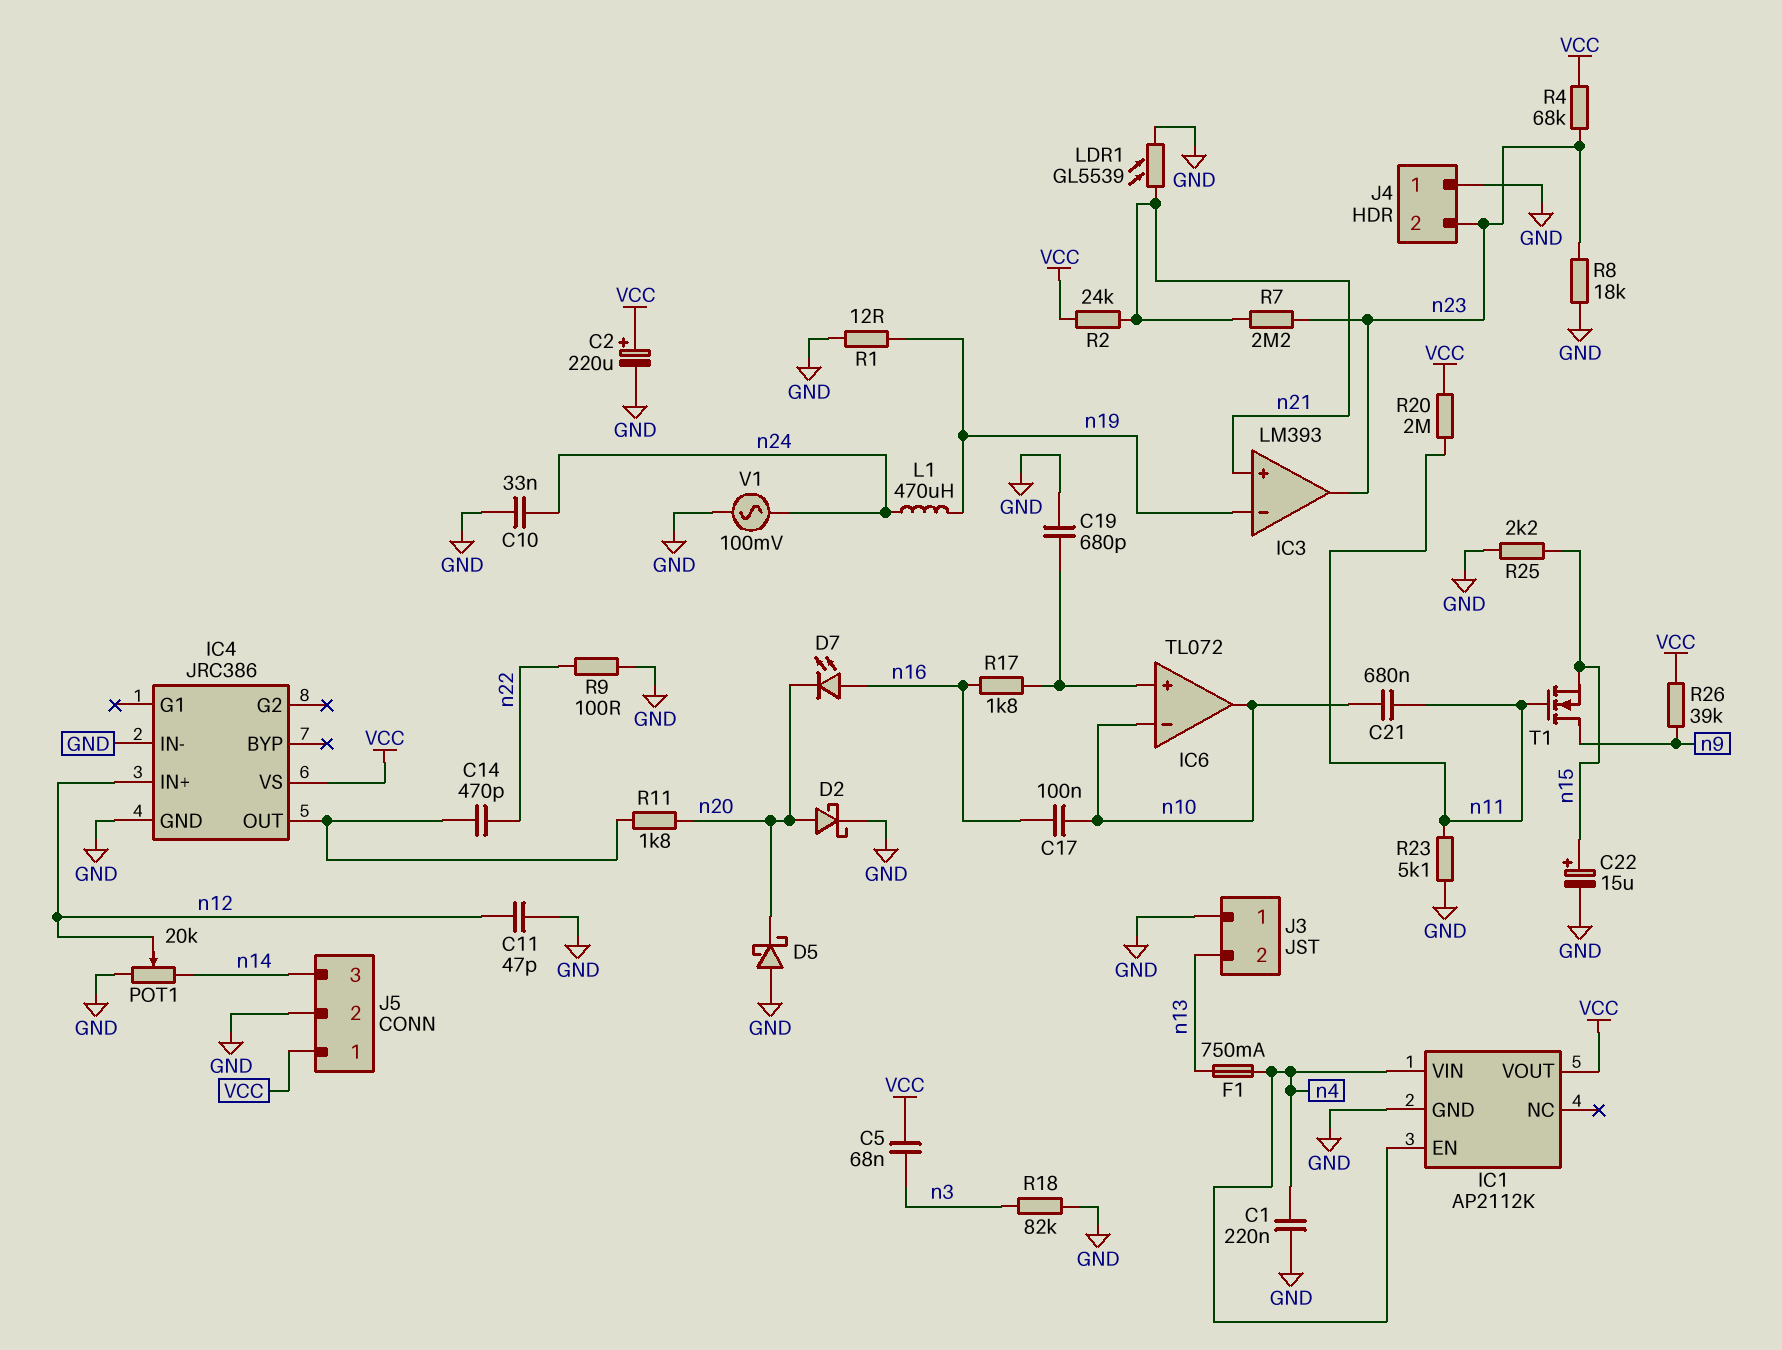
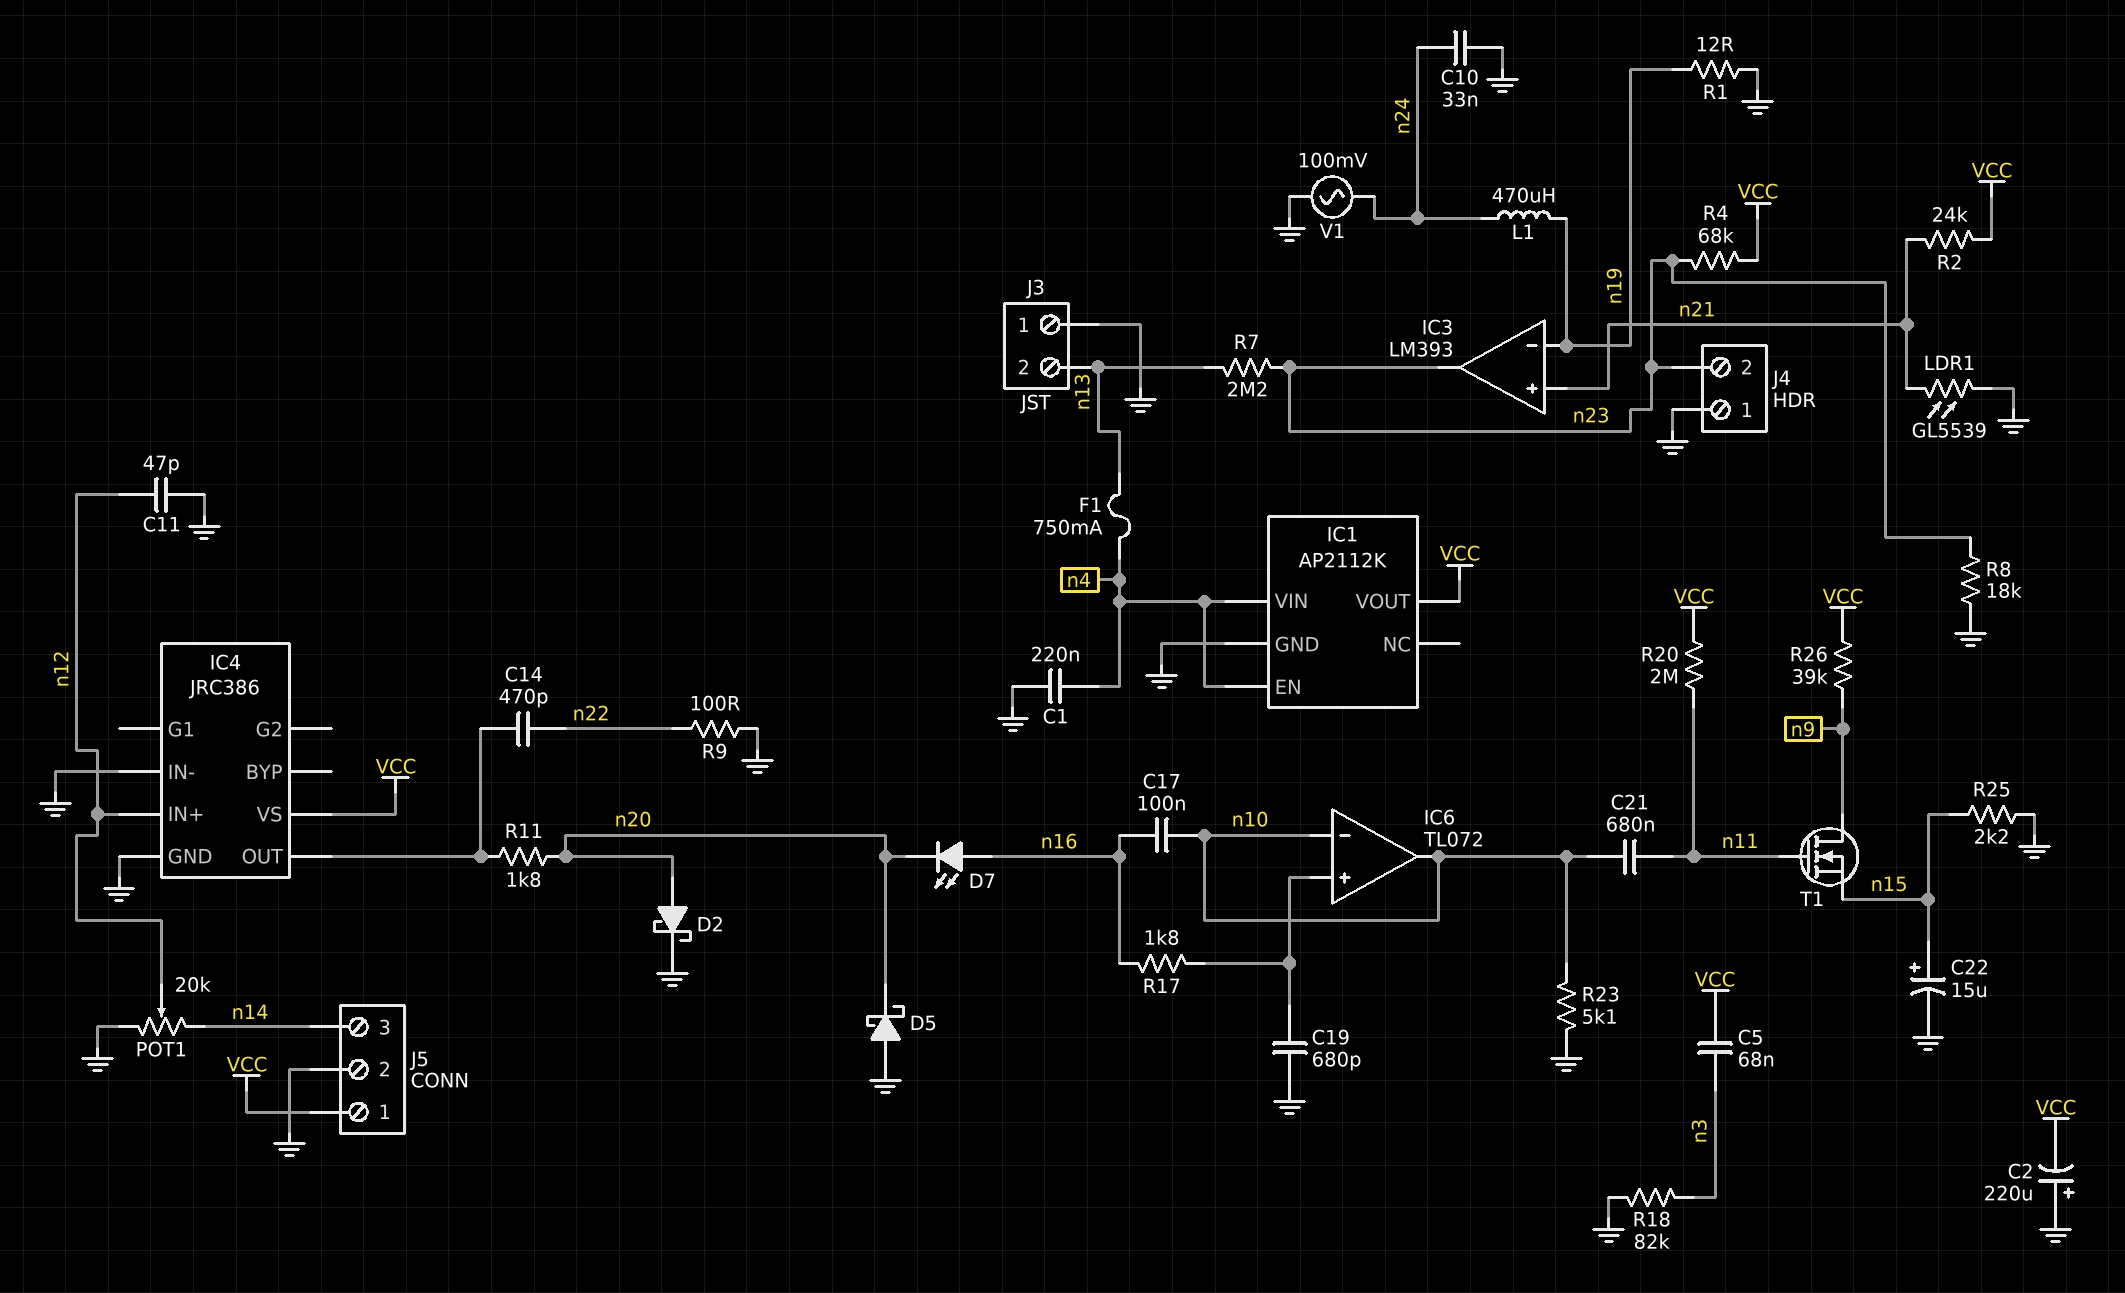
C2: 220uF (plus VCC, minus GND) -> 220uF (plus GND, minus VCC)
R7: 2.2M (n21, n23) -> 2.2M (n13, n23)
R23: 5.1k (GND, n11) -> 5.1k (GND, n10)

